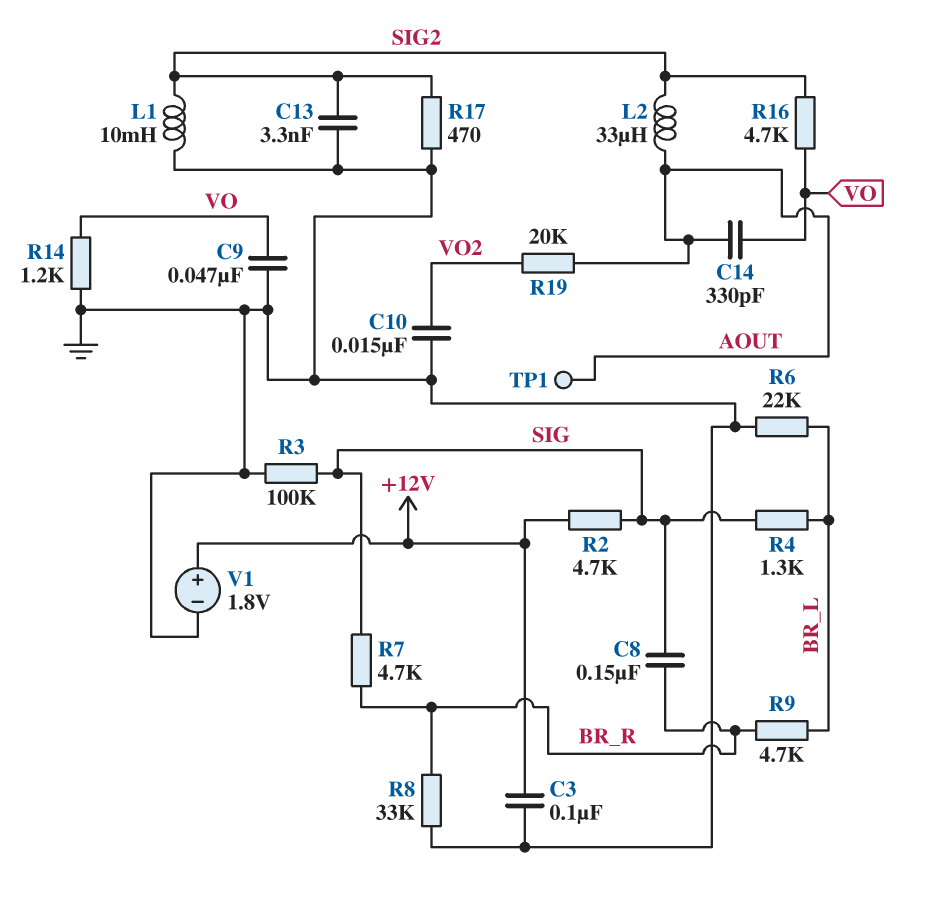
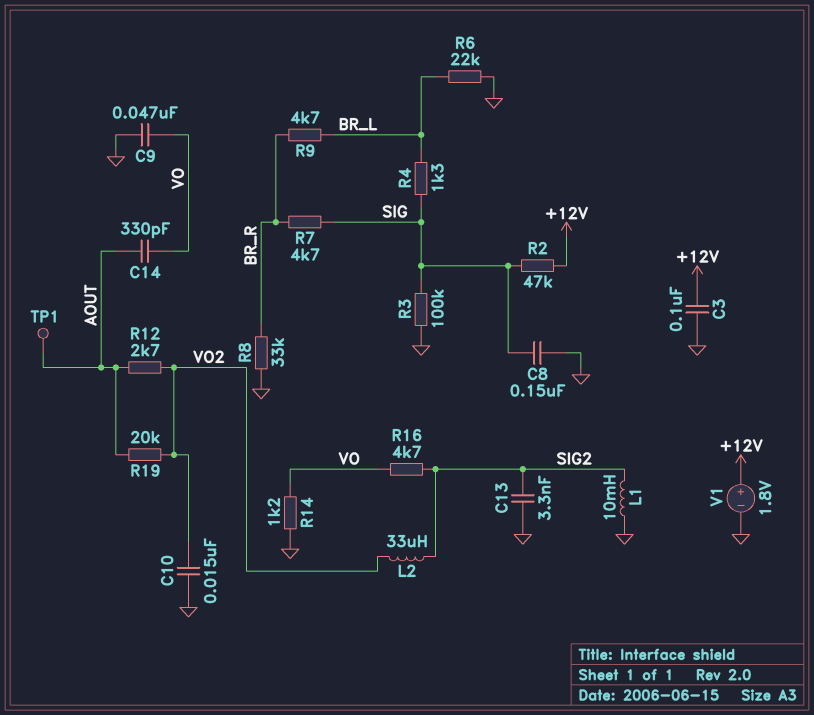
C8: 150nF (BR_R, SIG) -> 150nF (GND, SIG)
L2: 33uH (AOUT, SIG2) -> 33uH (SIG2, VO2)
R2: 4.7k (+12V, SIG) -> 47k (+12V, SIG)
R12: none -> 2.7k (AOUT, VO2)
R17: 470 (GND, SIG2) -> none

